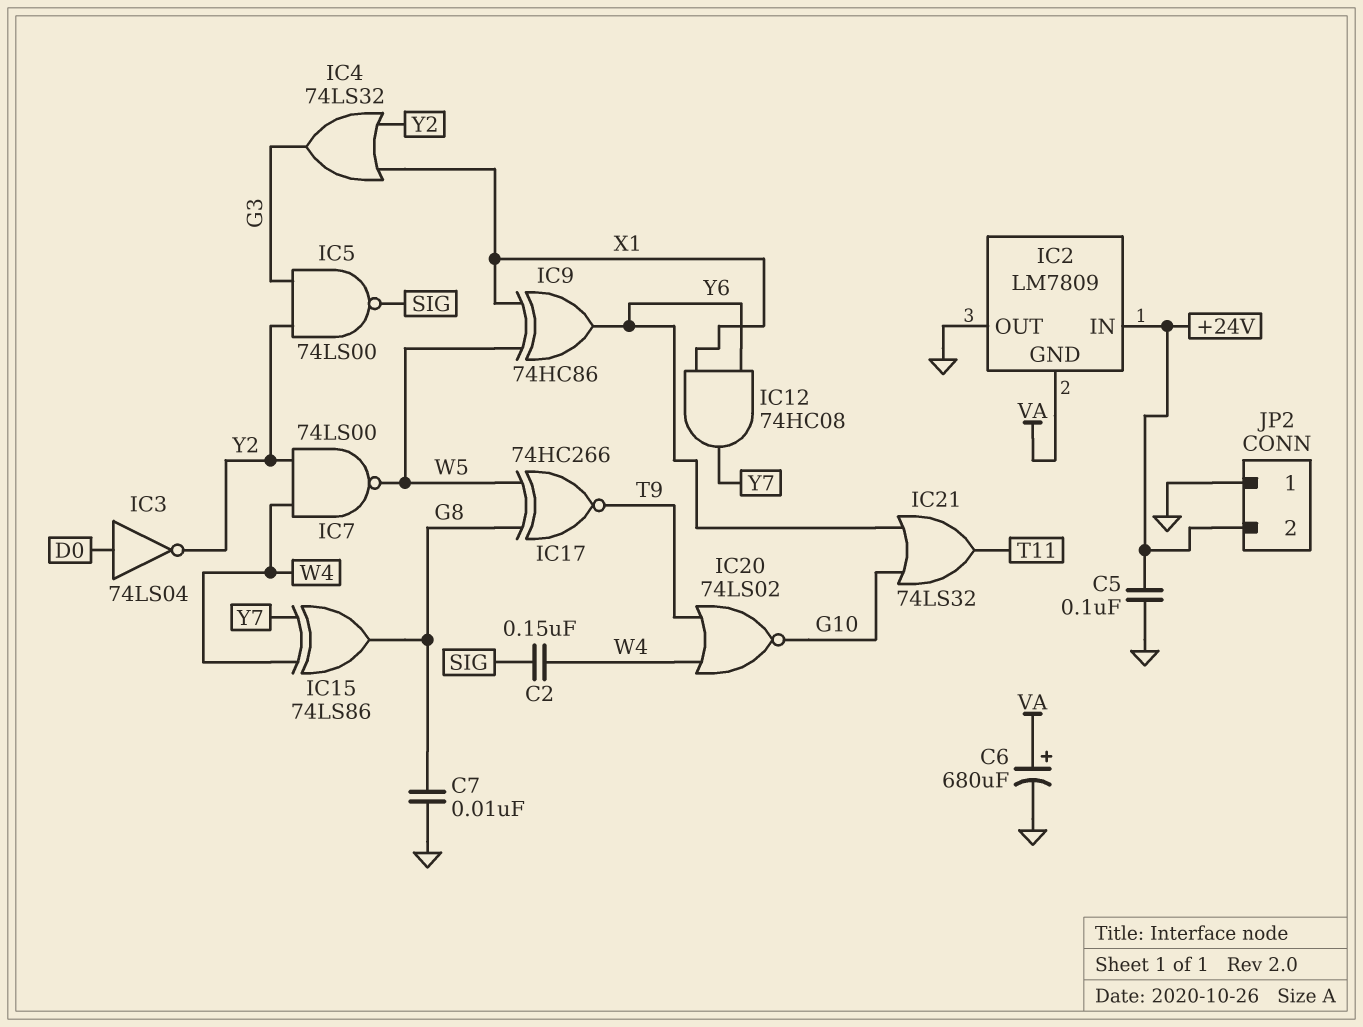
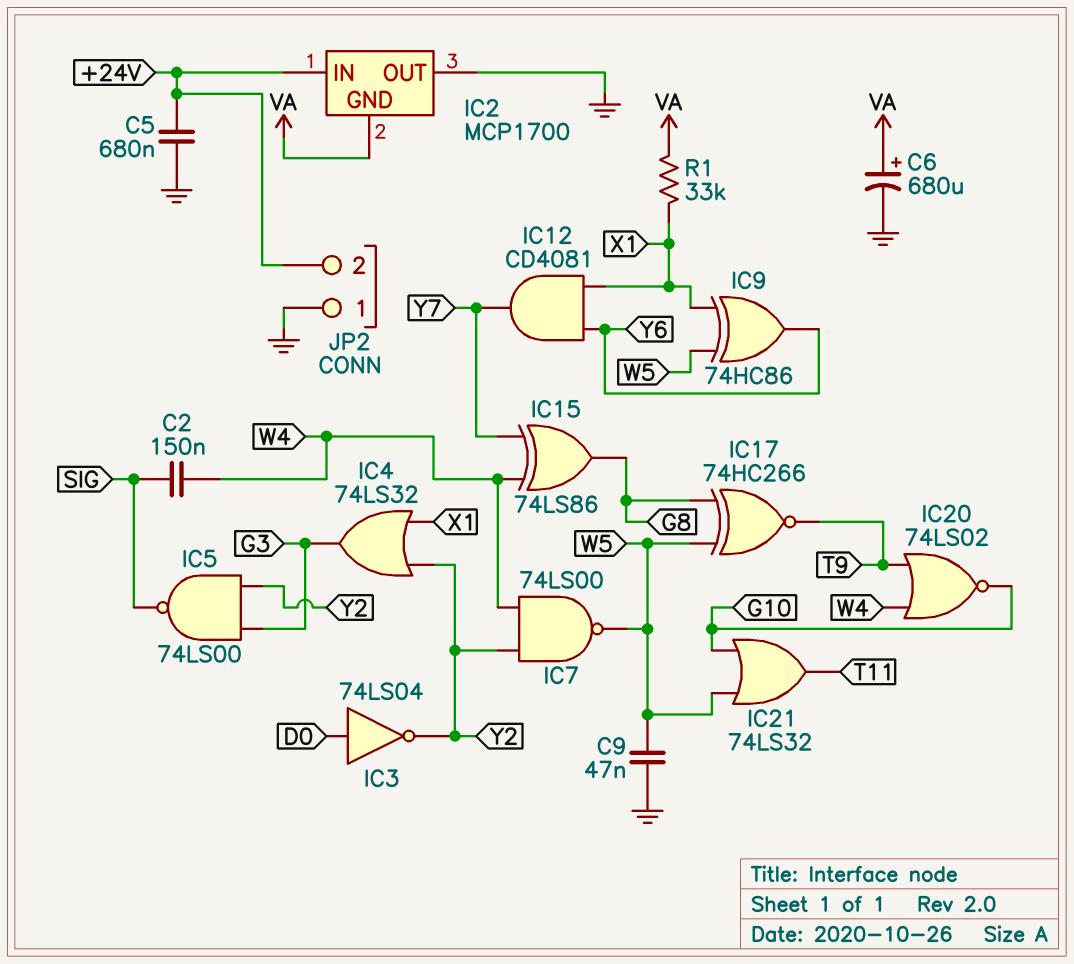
C5: 100nF (+24V, GND) -> 680nF (+24V, GND)
C7: 10nF (G8, GND) -> none
C9: none -> 47nF (GND, W5)
IC2: LM7809 -> MCP1700
IC12: AND 74HC08 (in X1, in Y6, out Y7) -> AND CD4081 (in X1, in Y6, out Y7)
IC21: OR 74LS32 (in G10, in Y6, out T11) -> OR 74LS32 (in G10, in W5, out T11)
R1: none -> 33k (VA, X1)

